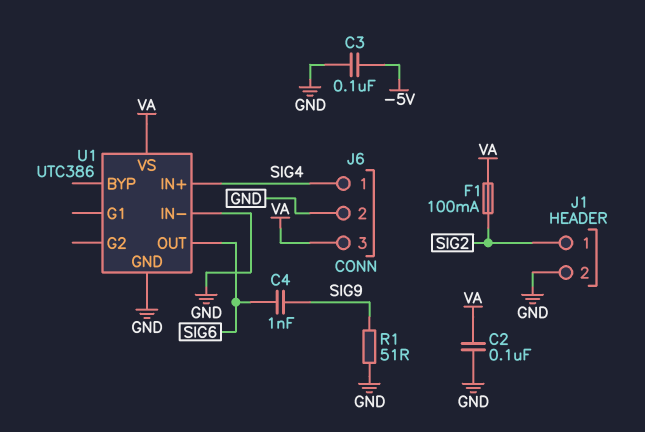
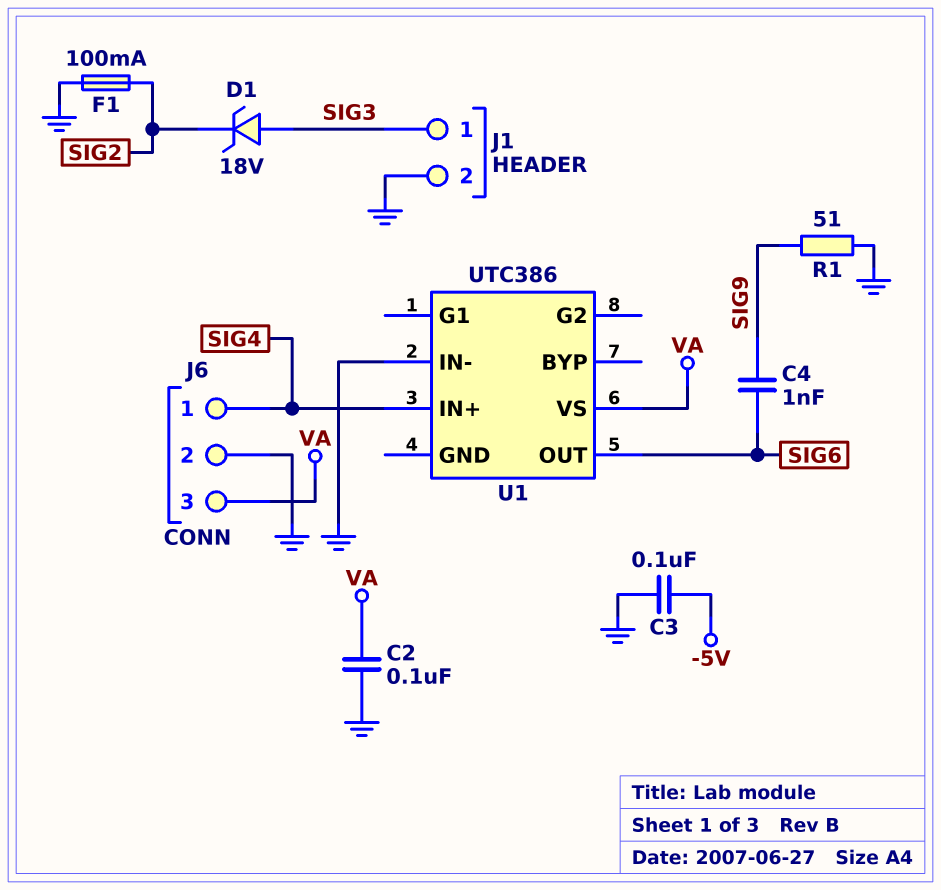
D1: none -> zener 18V (A SIG3, K SIG2)
F1: 100mA (SIG2, VA) -> 100mA (GND, SIG2)
J1 pin 1: SIG2 -> SIG3
U1 pin GND: GND -> none

